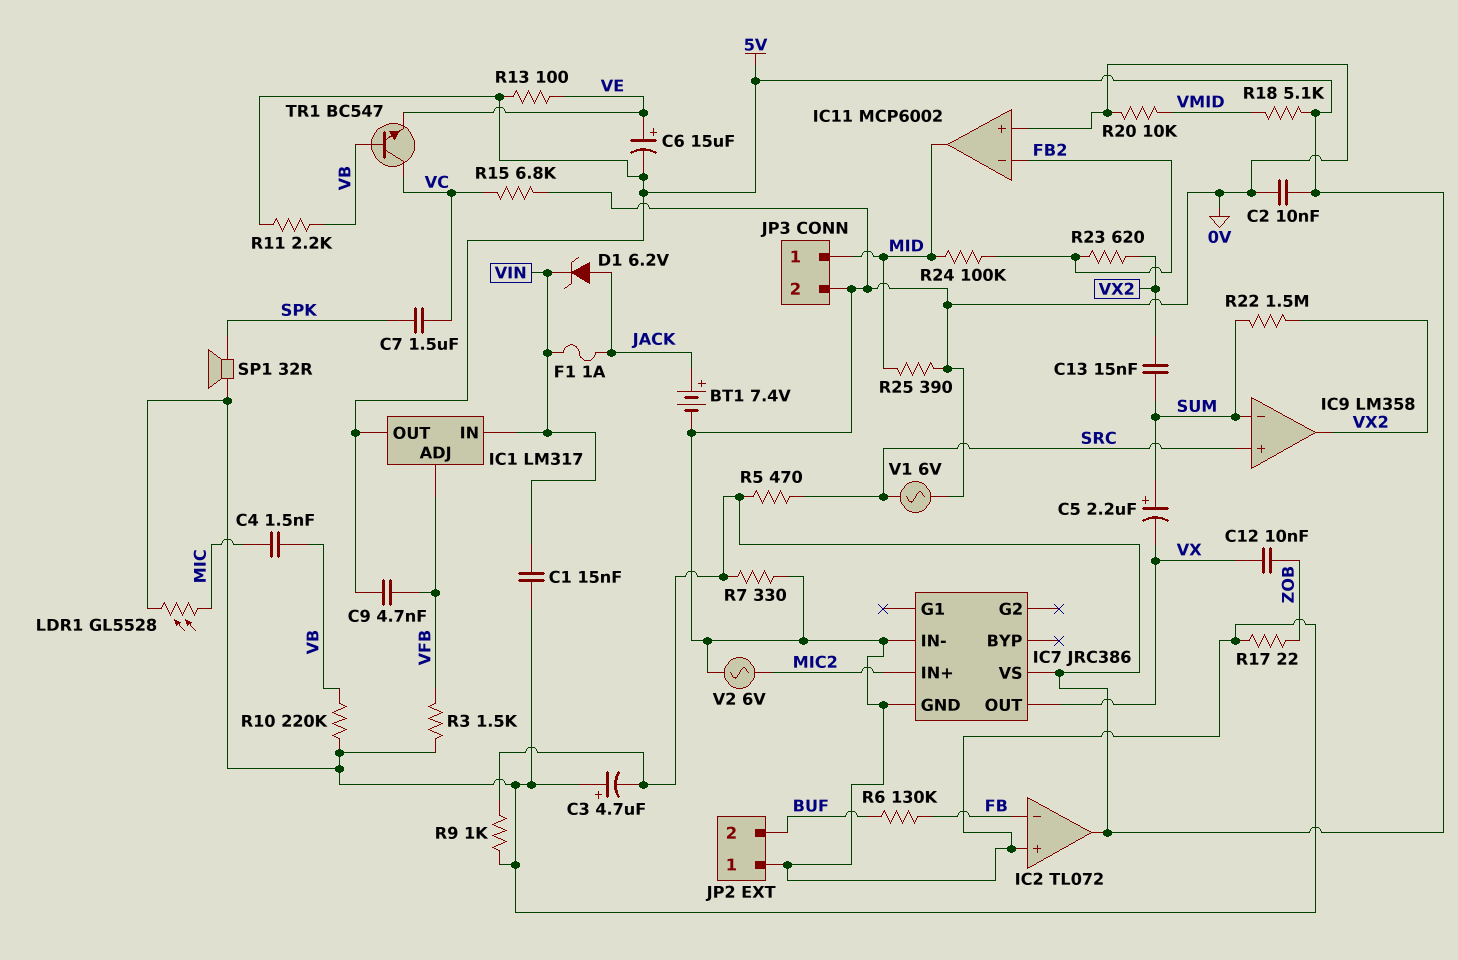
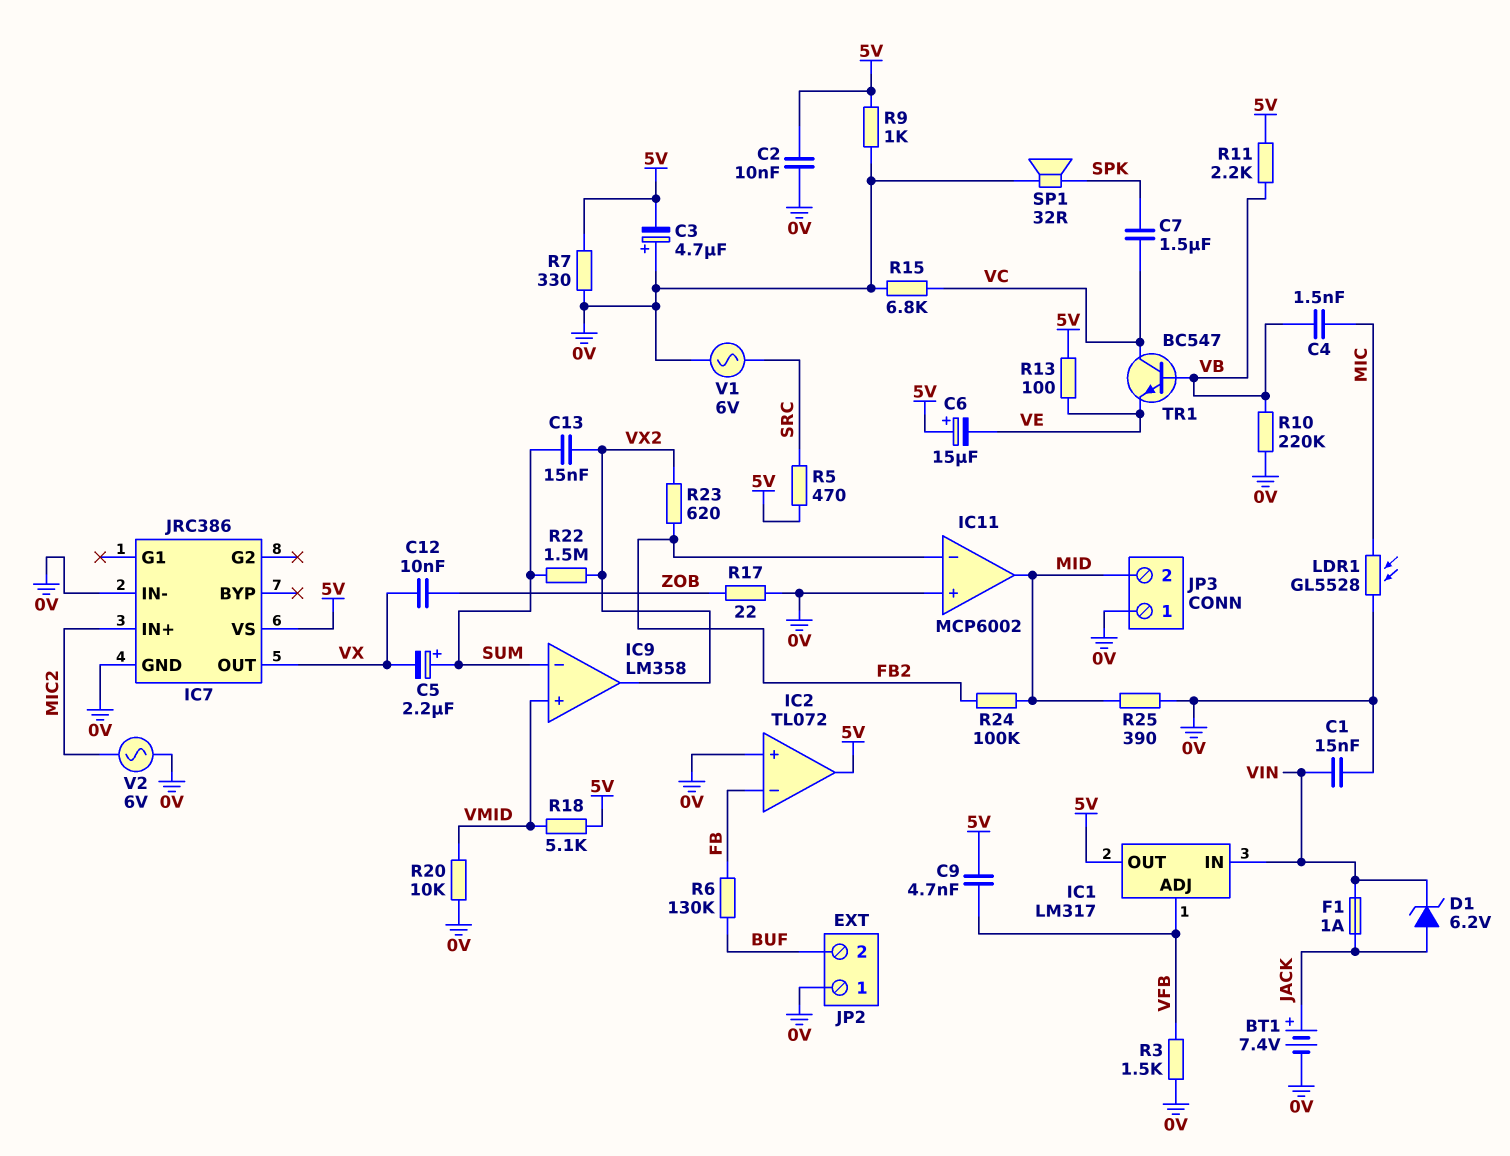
C6: 15uF (plus VE, minus 5V) -> 15uF (plus 5V, minus VE)
IC9 pin in+: SRC -> VMID
JP3 pin 1: MID -> 0V
JP3 pin 2: 0V -> MID

